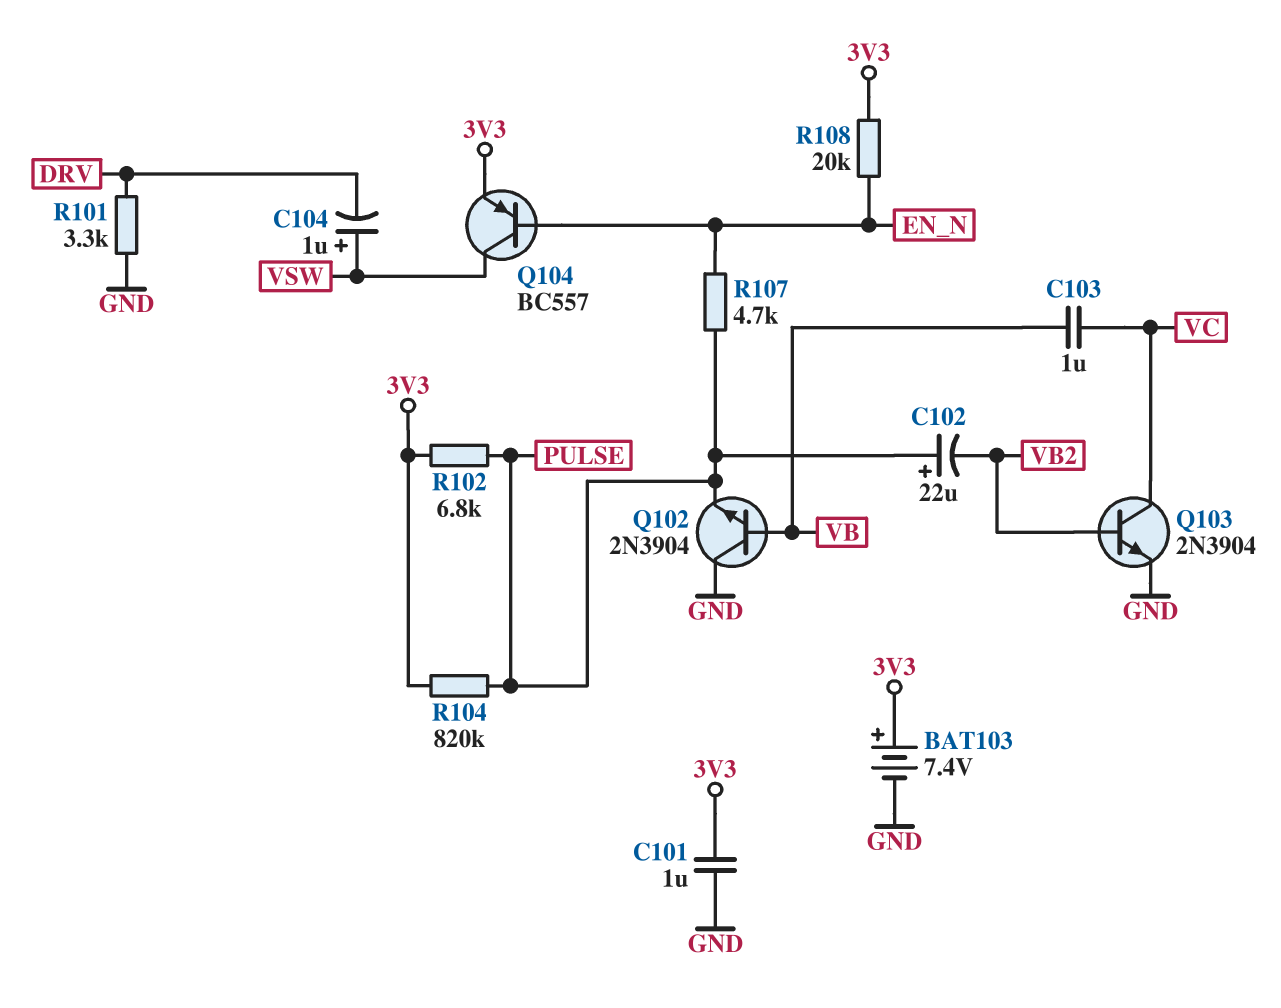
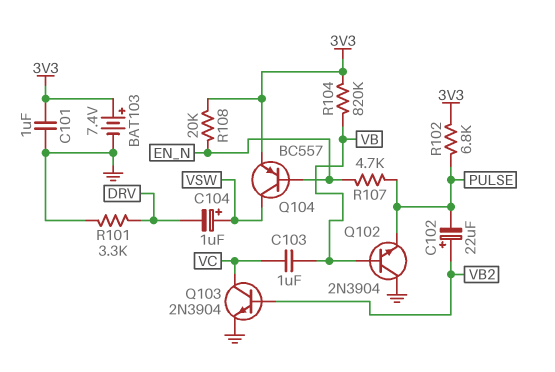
C102: 22uF (plus PULSE, minus VB2) -> 22uF (plus VB2, minus PULSE)
R104: 820k (3V3, PULSE) -> 820k (3V3, VB)

